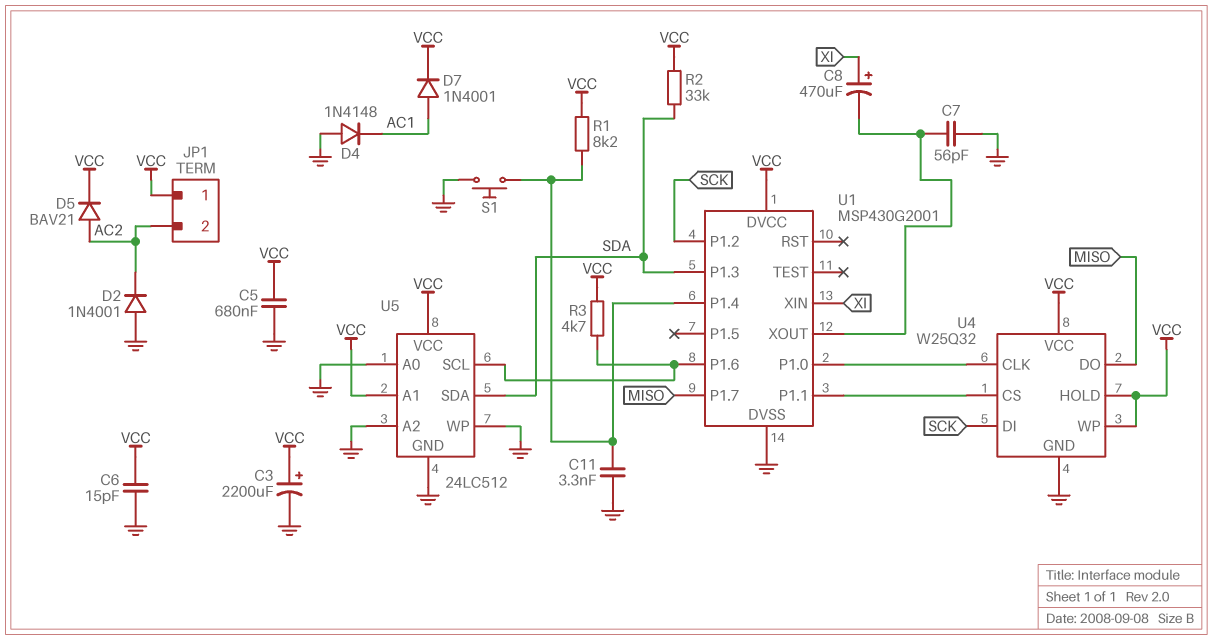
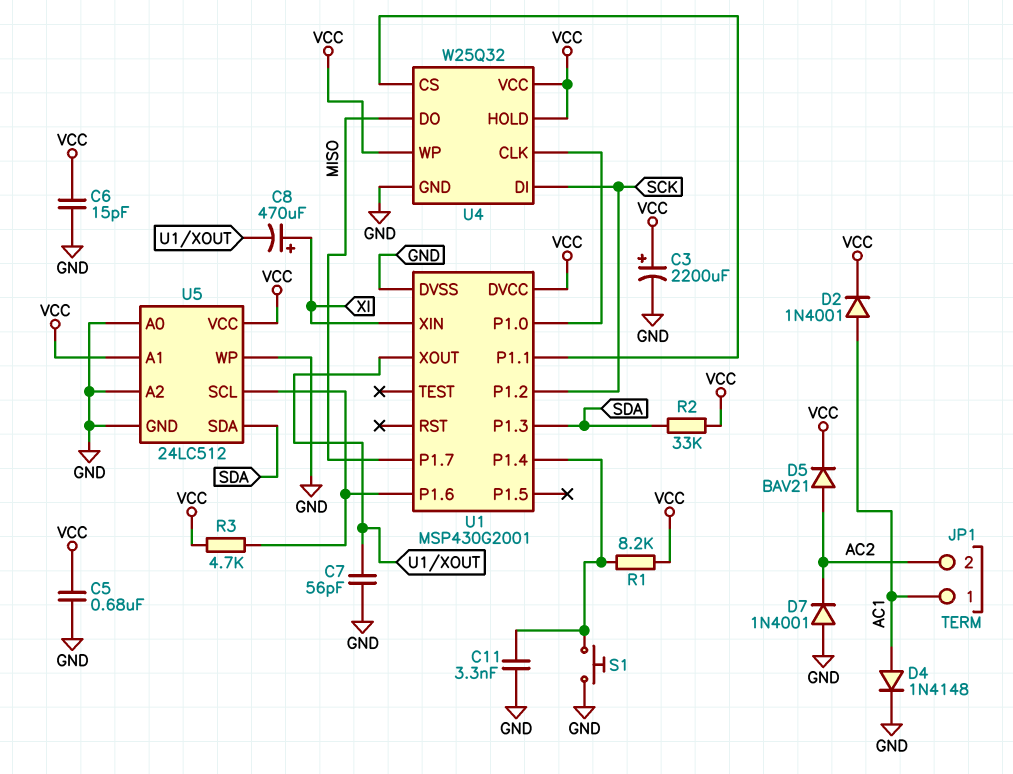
D2: diode 1N4001 (A GND, K AC2) -> diode 1N4001 (A AC1, K VCC)
D4: diode 1N4148 (A GND, K AC1) -> diode 1N4148 (A AC1, K GND)
D7: diode 1N4001 (A AC1, K VCC) -> diode 1N4001 (A GND, K AC2)
JP1 pin 1: VCC -> AC1

